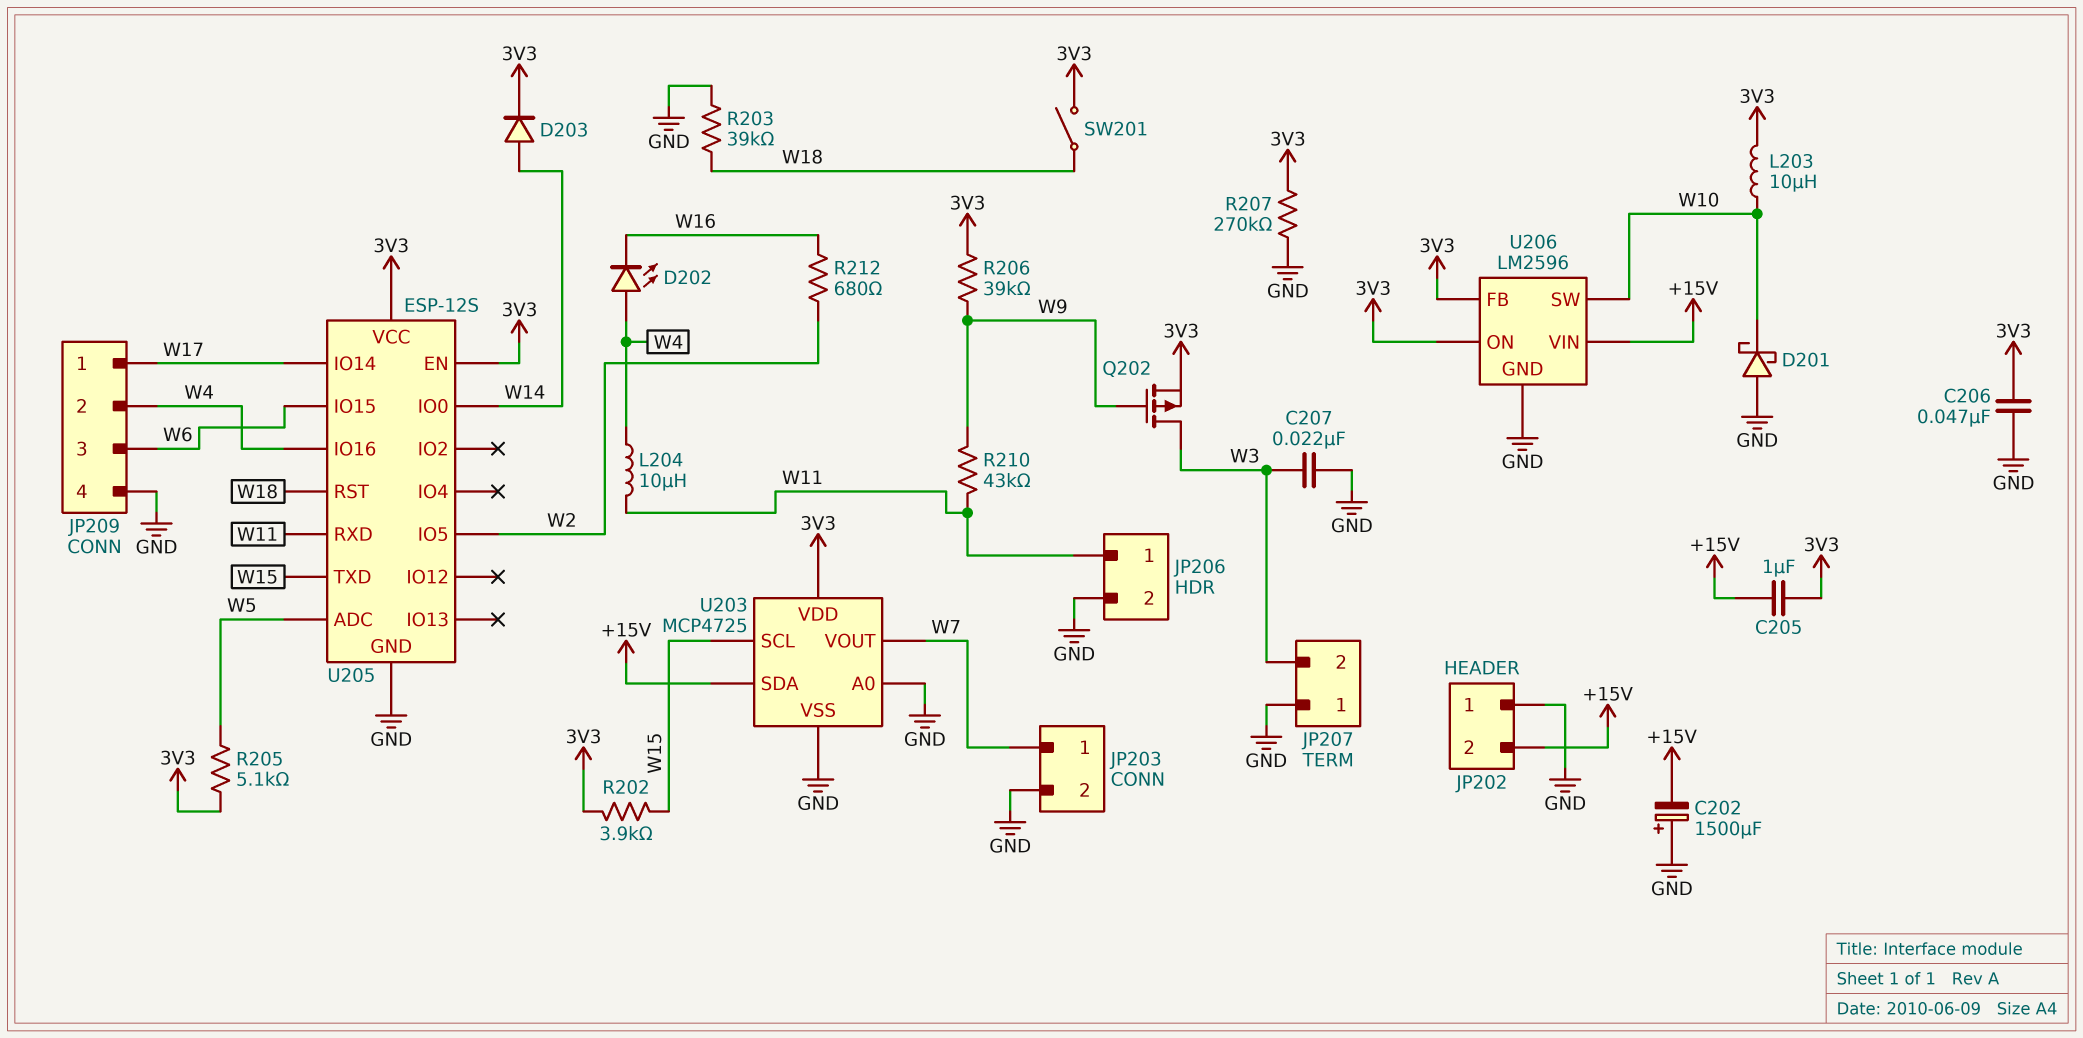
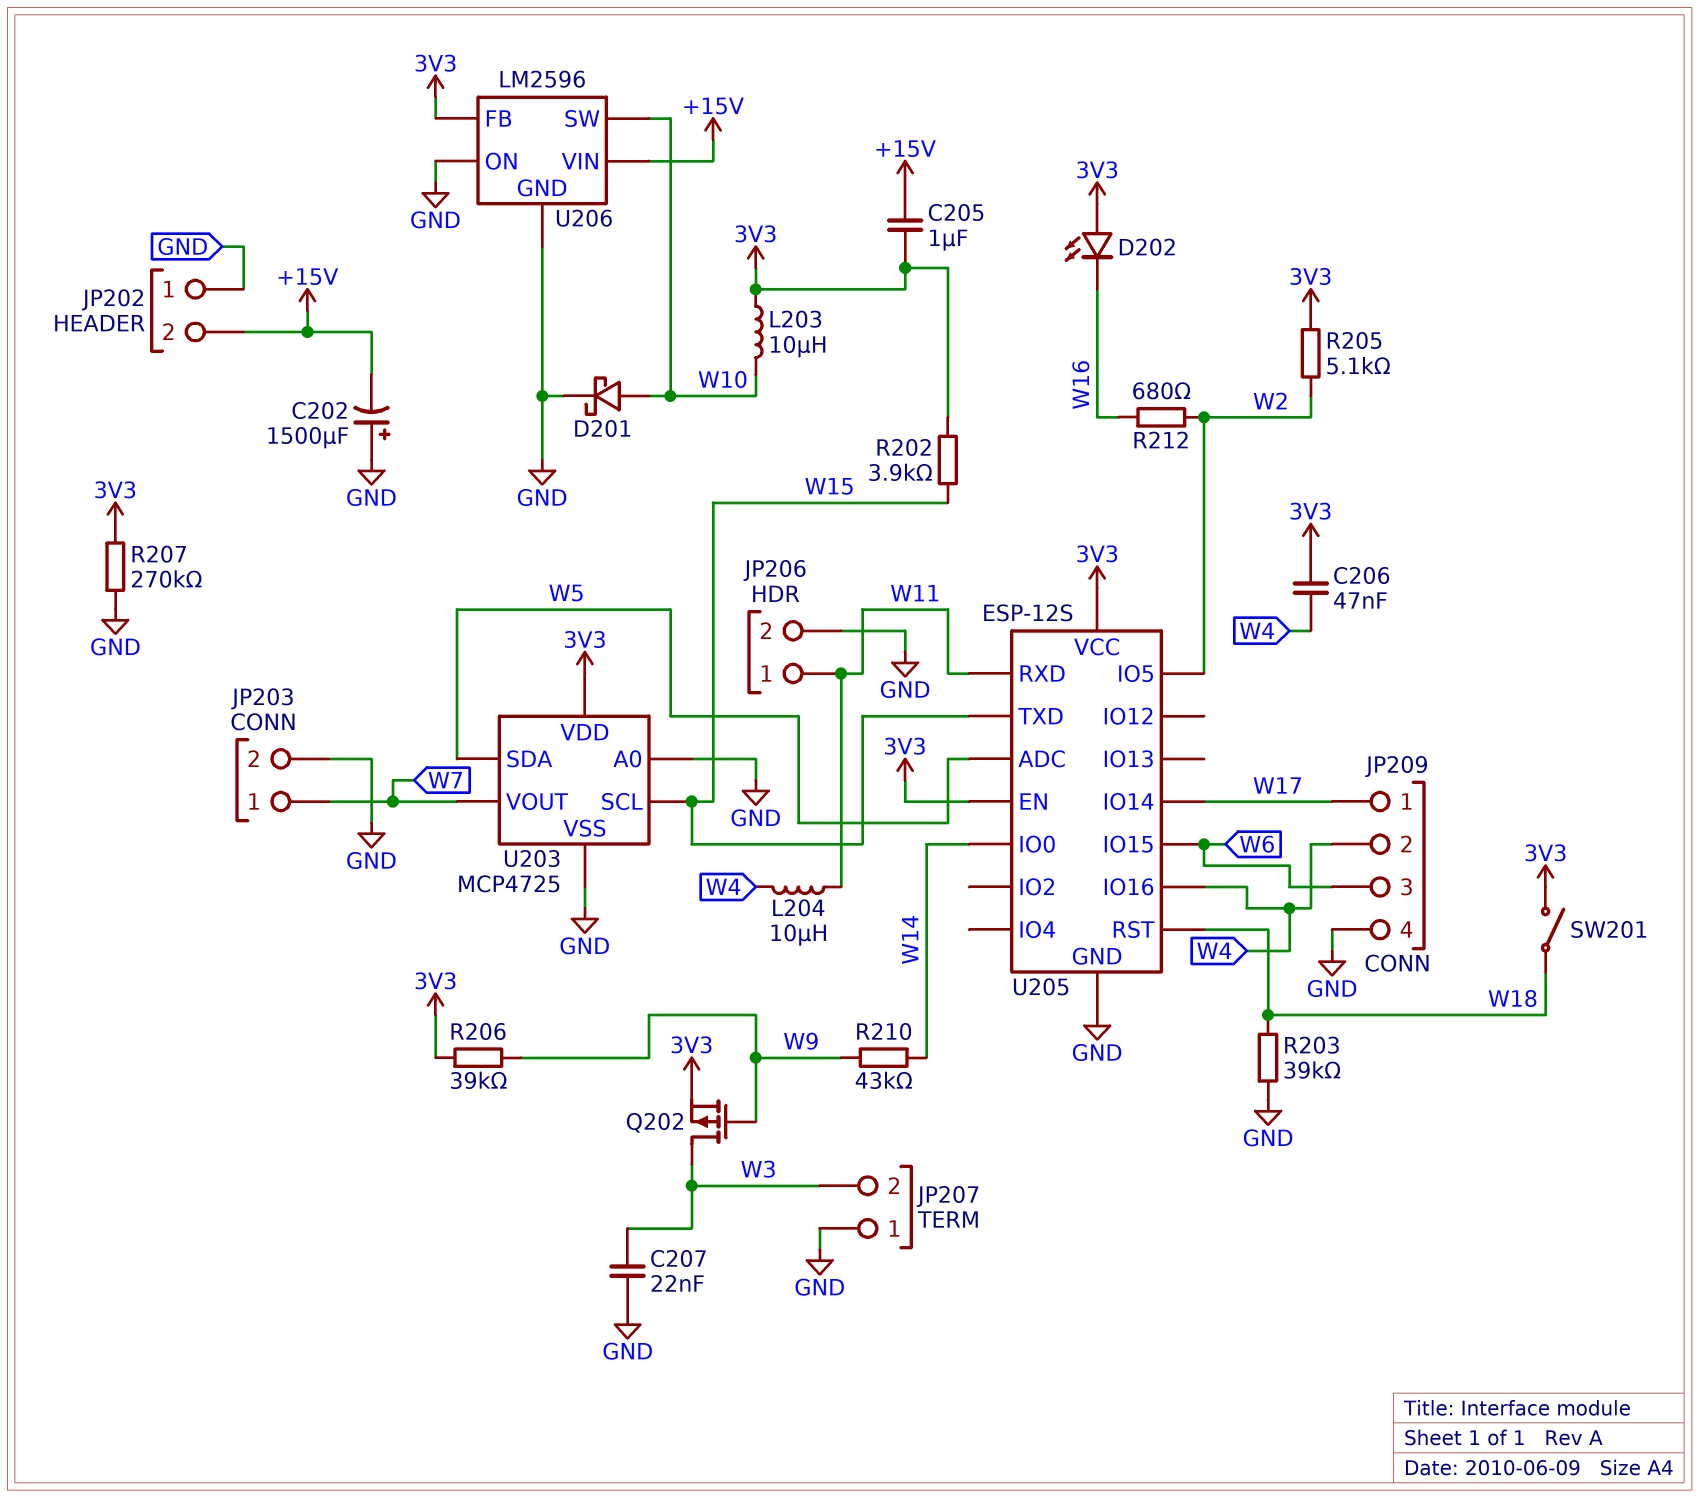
C206: 47nF (3V3, GND) -> 47nF (3V3, W4)
D201: schottky (A GND, K W10) -> schottky (A W10, K GND)
D202: LED (A W4, K W16) -> LED (A 3V3, K W16)
D203: diode (A W14, K 3V3) -> none
R205: 5.1k (3V3, W5) -> 5.1k (3V3, W2)
R210: 43k (W9, W11) -> 43k (W9, W14)
U203 pin SDA: +15V -> W5
U206 pin ON: 3V3 -> GND

